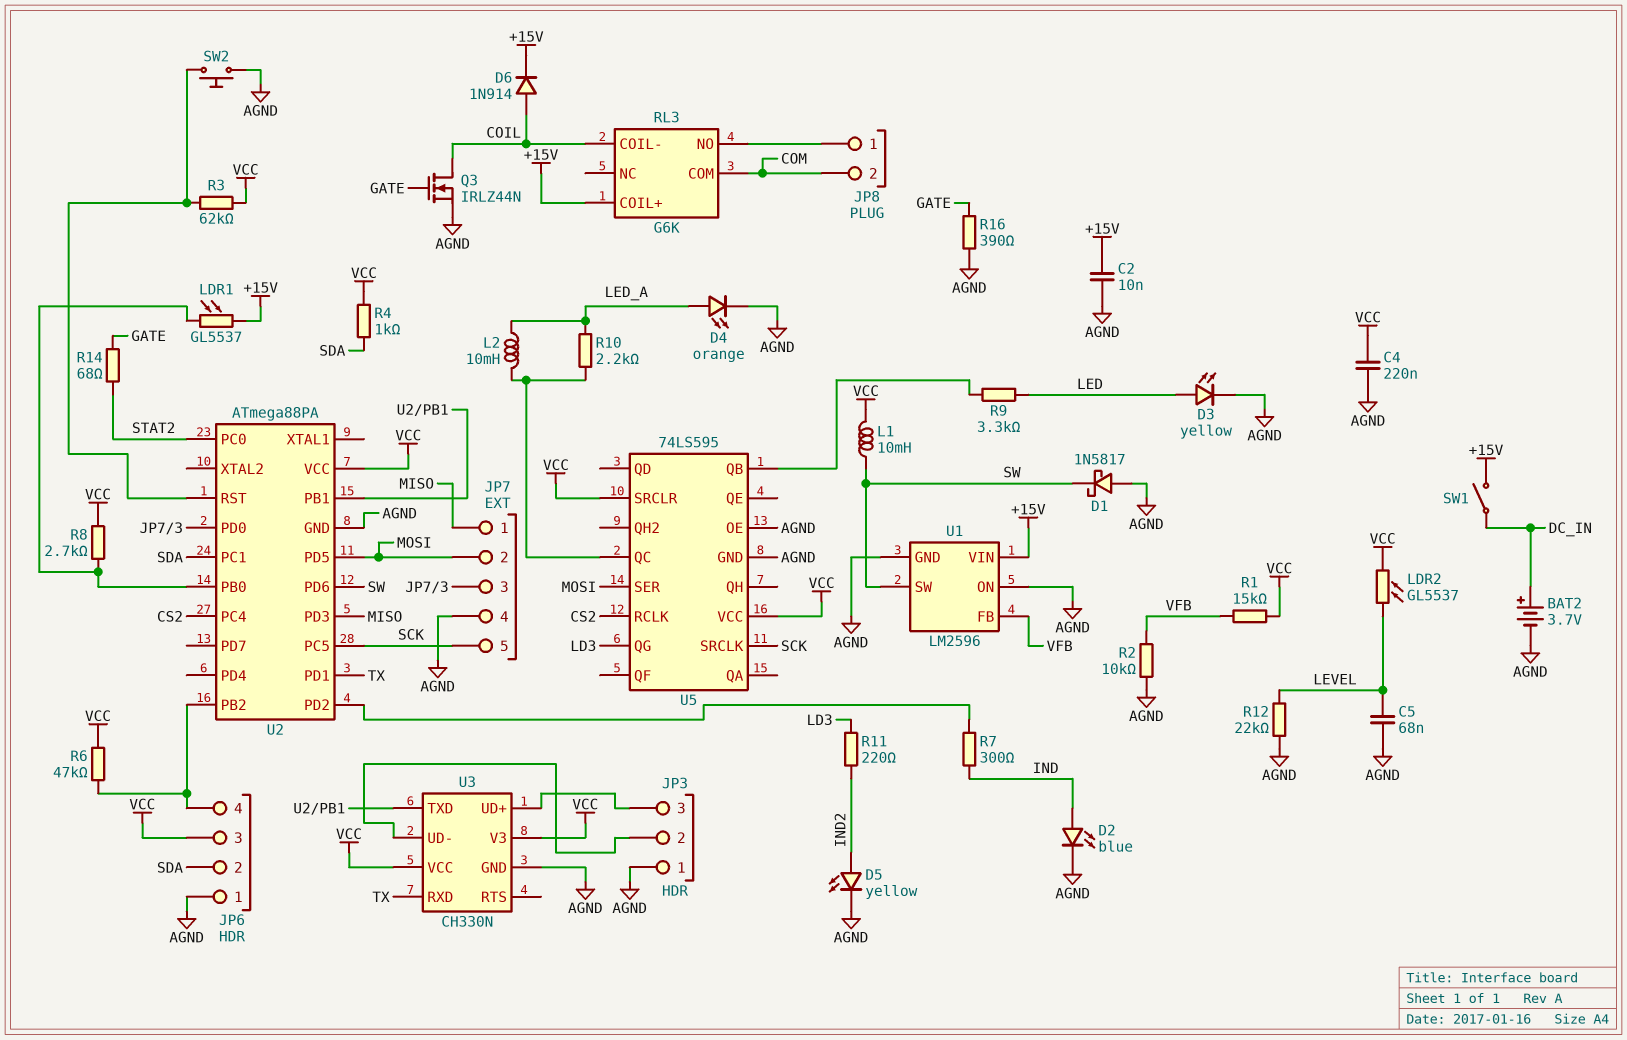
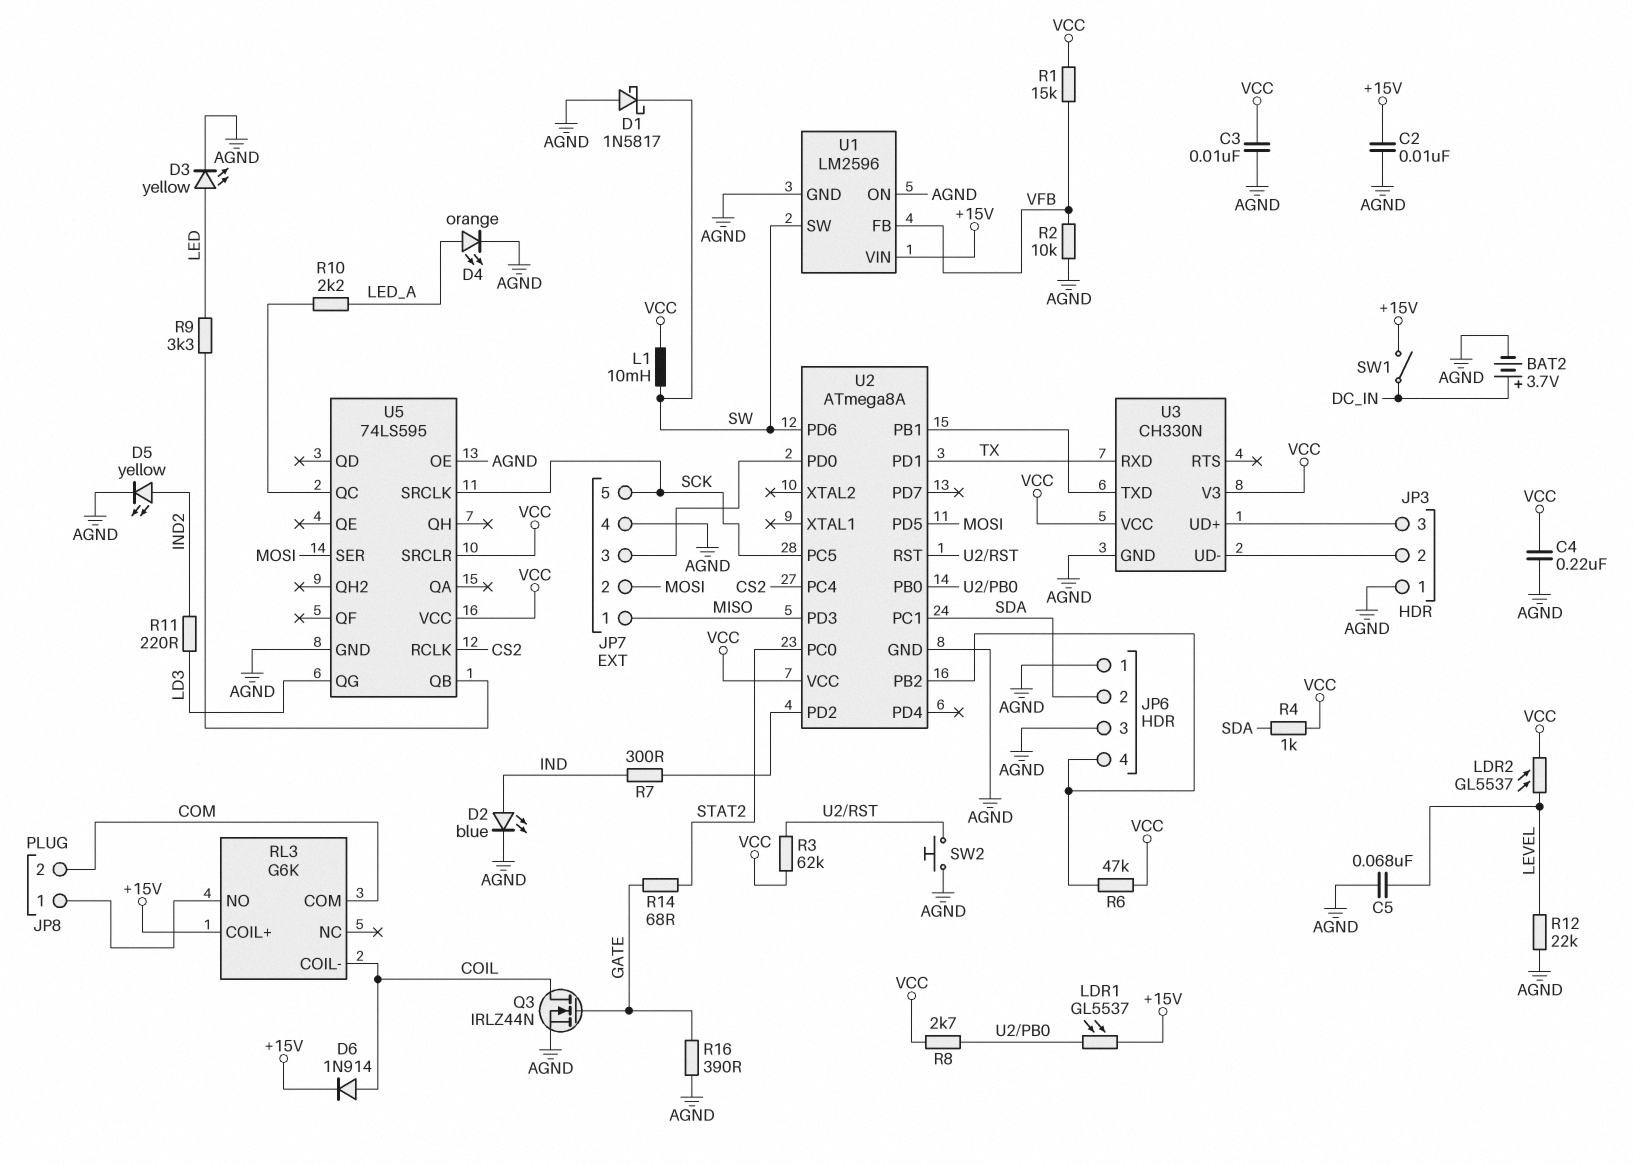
C3: none -> 10nF (AGND, VCC)
JP6 pin 3: VCC -> AGND
L2: 10mH (LED_A, U5/QC) -> none
U2: ATmega88PA -> ATmega8A

